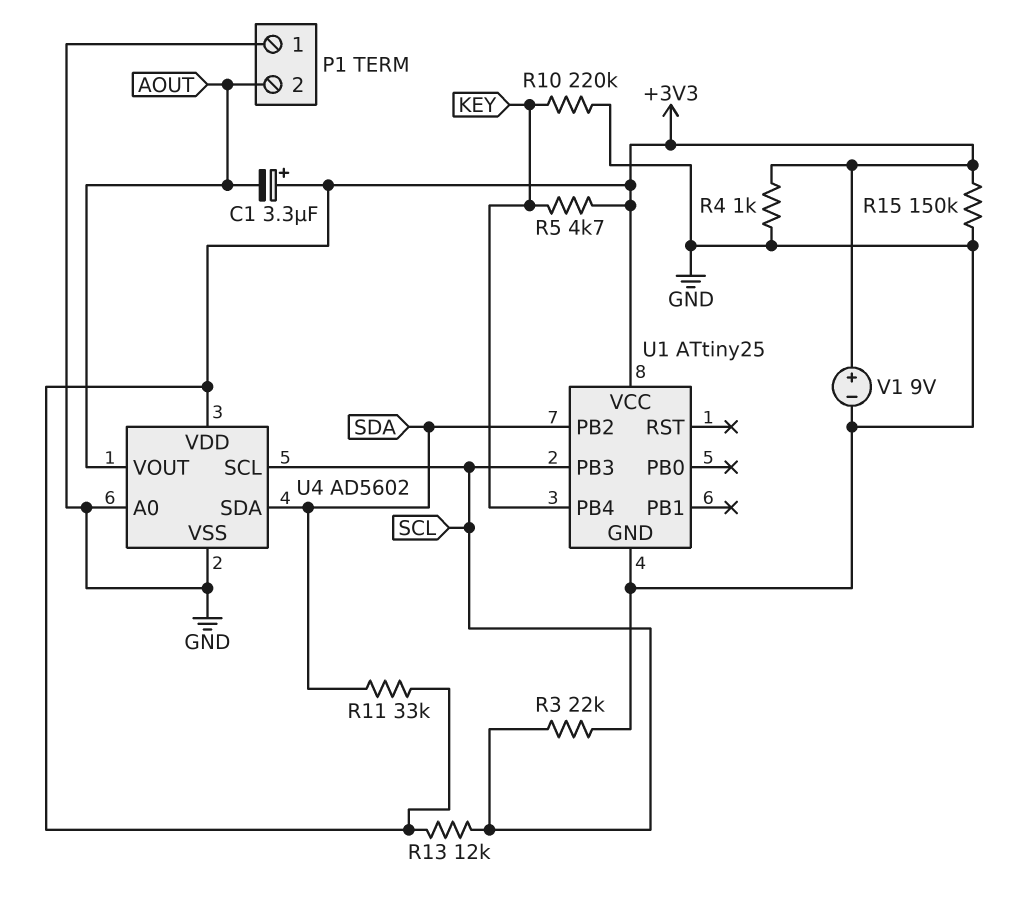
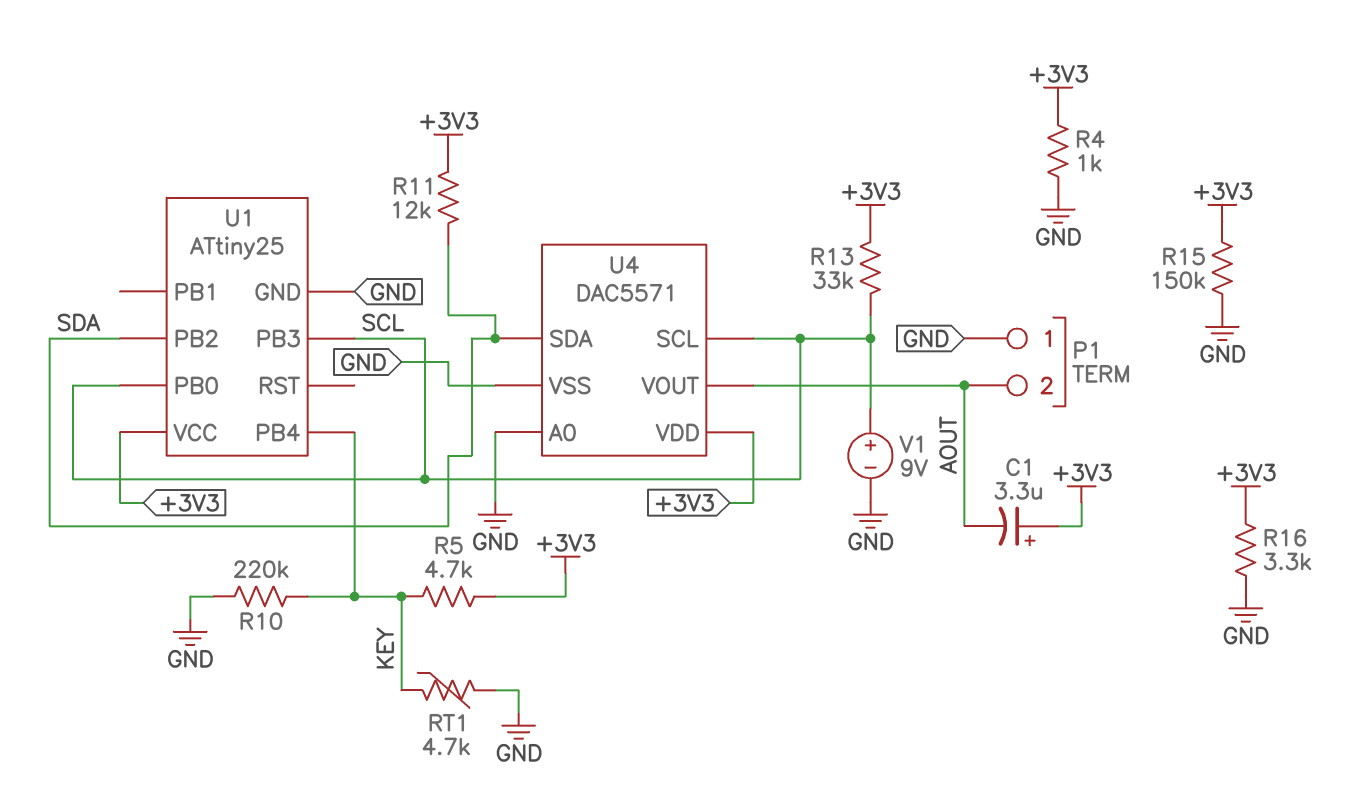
R3: 22k (GND, SCL) -> none
R11: 33k (+3V3, SDA) -> 12k (+3V3, SDA)
R13: 12k (+3V3, SCL) -> 33k (+3V3, SCL)
R16: none -> 3.3k (+3V3, GND)
RT1: none -> 4.7k (GND, KEY)
U1 pin PB0: none -> SCL
U4: AD5602 -> DAC5571
V1: 9V (plus +3V3, minus GND) -> 9V (plus SCL, minus GND)

